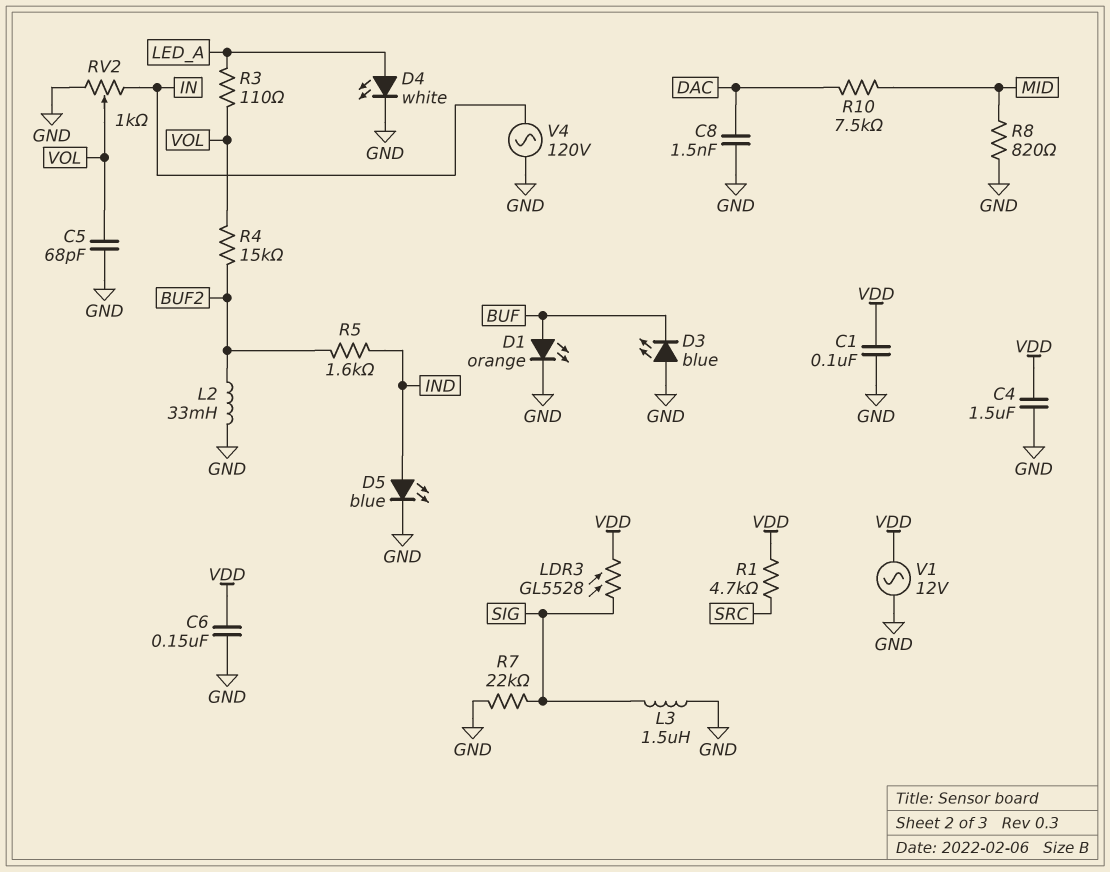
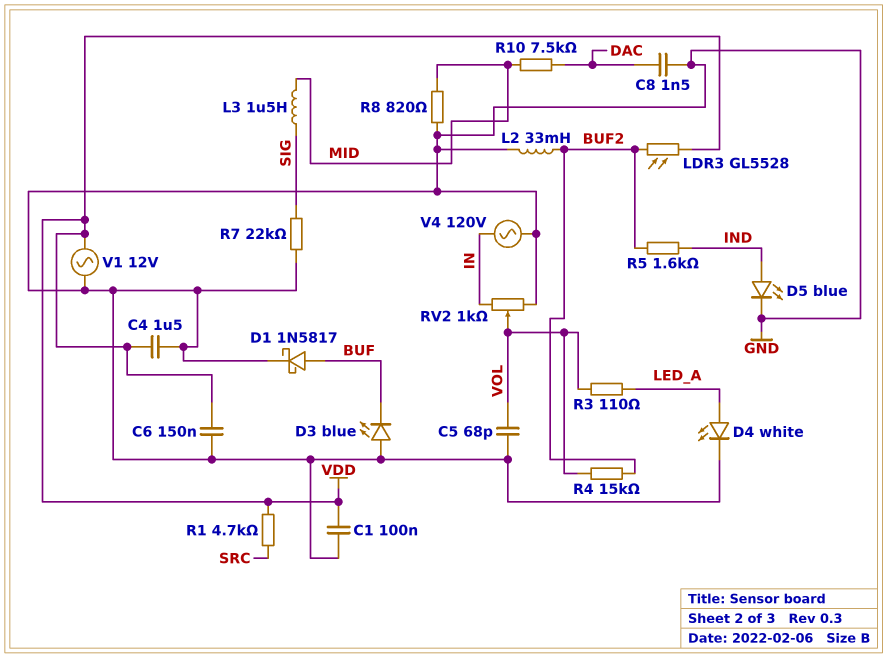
D1: LED orange (A BUF, K GND) -> schottky 1N5817 (A BUF, K GND)
L3: 1.5uH (GND, SIG) -> 1.5uH (MID, SIG)
LDR3: GL5528 (SIG, VDD) -> GL5528 (BUF2, VDD)

